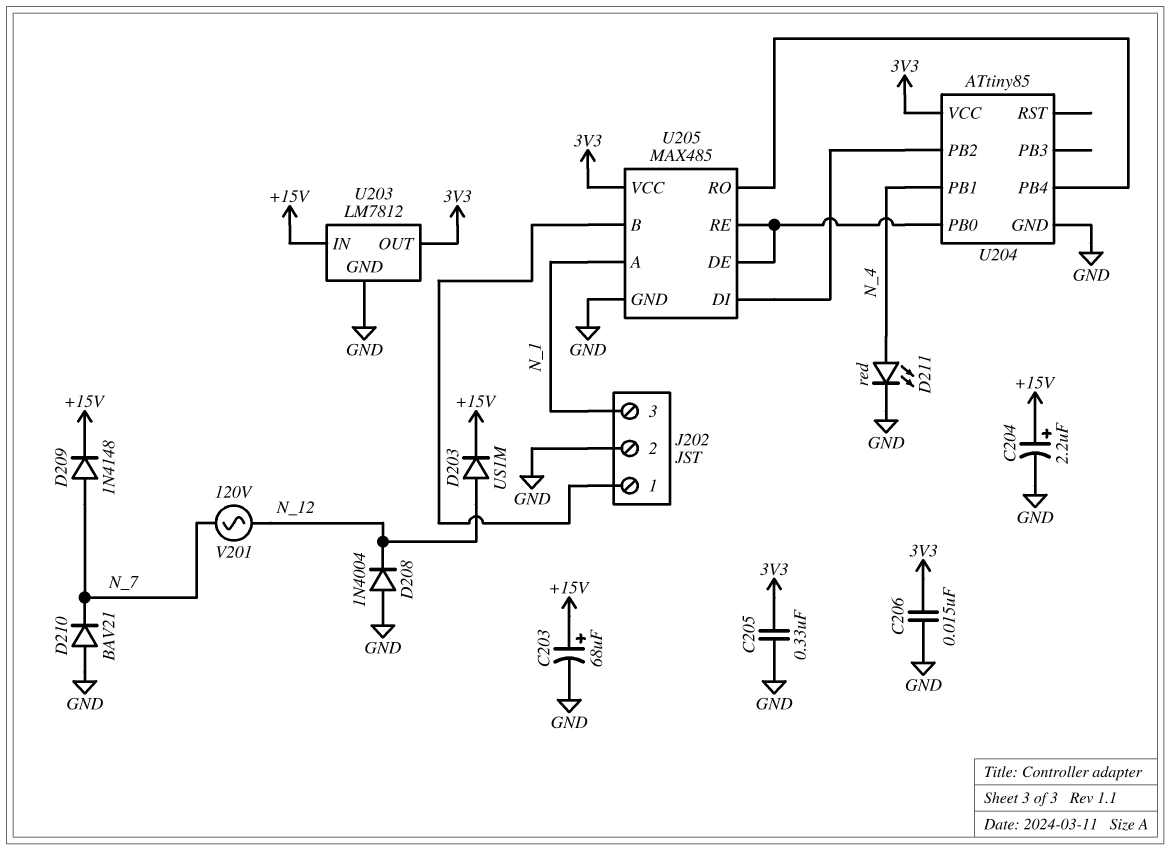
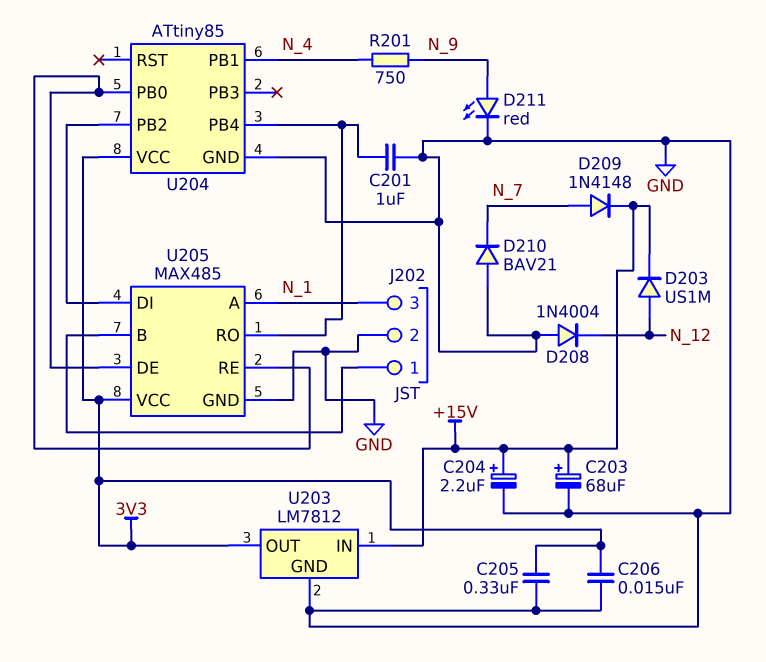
C201: none -> 1uF (GND, U204/PB4)
D211: LED red (A N_4, K GND) -> LED red (A N_9, K GND)
R201: none -> 750 (N_4, N_9)
V201: AC 120V (N_7, N_12) -> none

